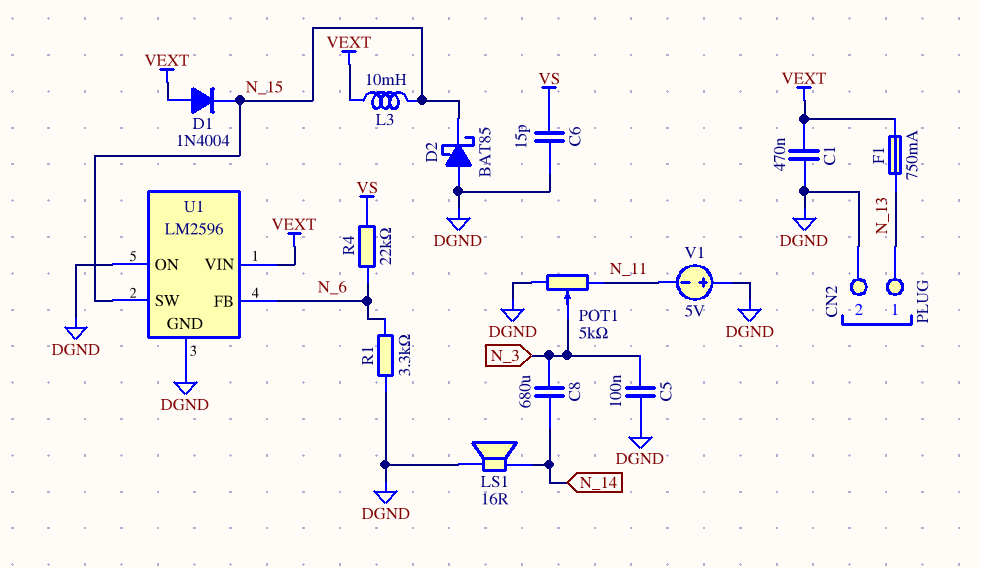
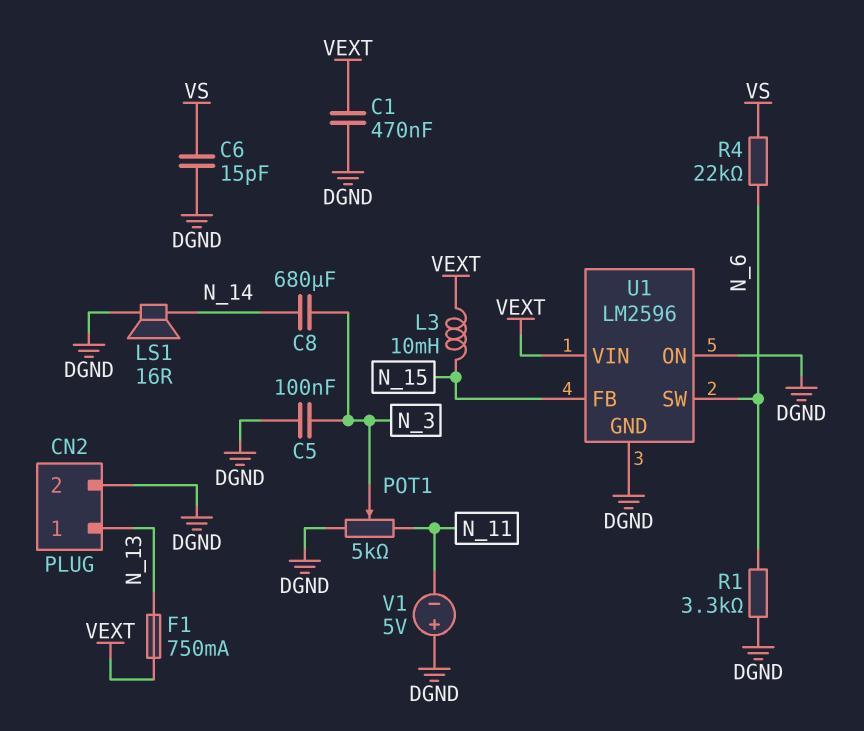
D1: diode 1N4004 (A VEXT, K N_15) -> none
D2: schottky BAT85 (A DGND, K N_15) -> none
U1 pin FB: N_6 -> N_15
U1 pin SW: N_15 -> N_6

